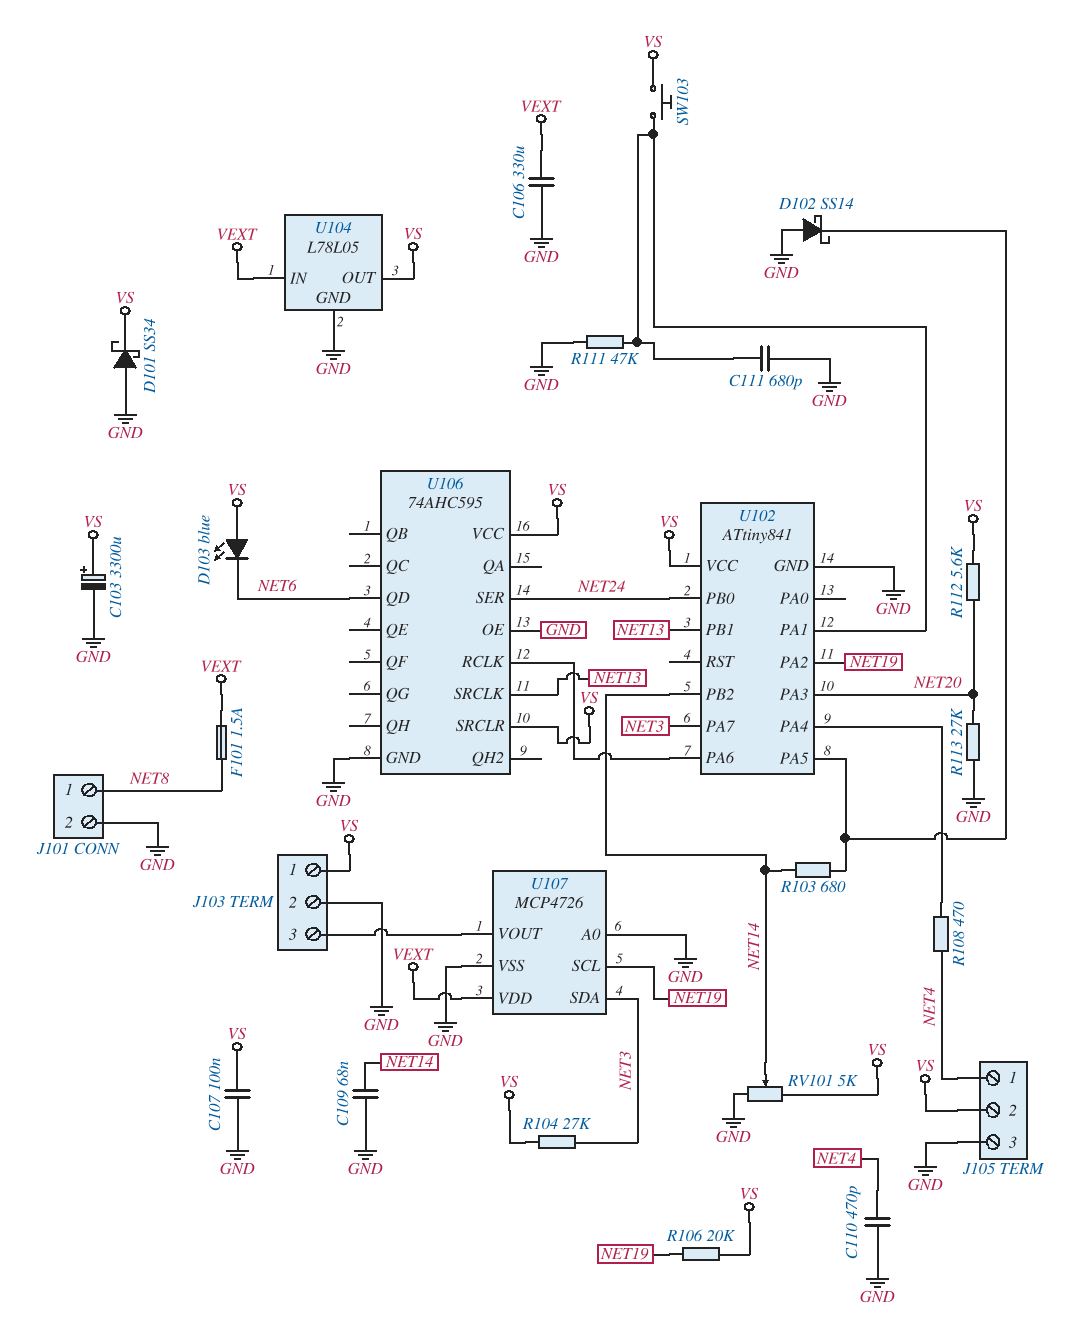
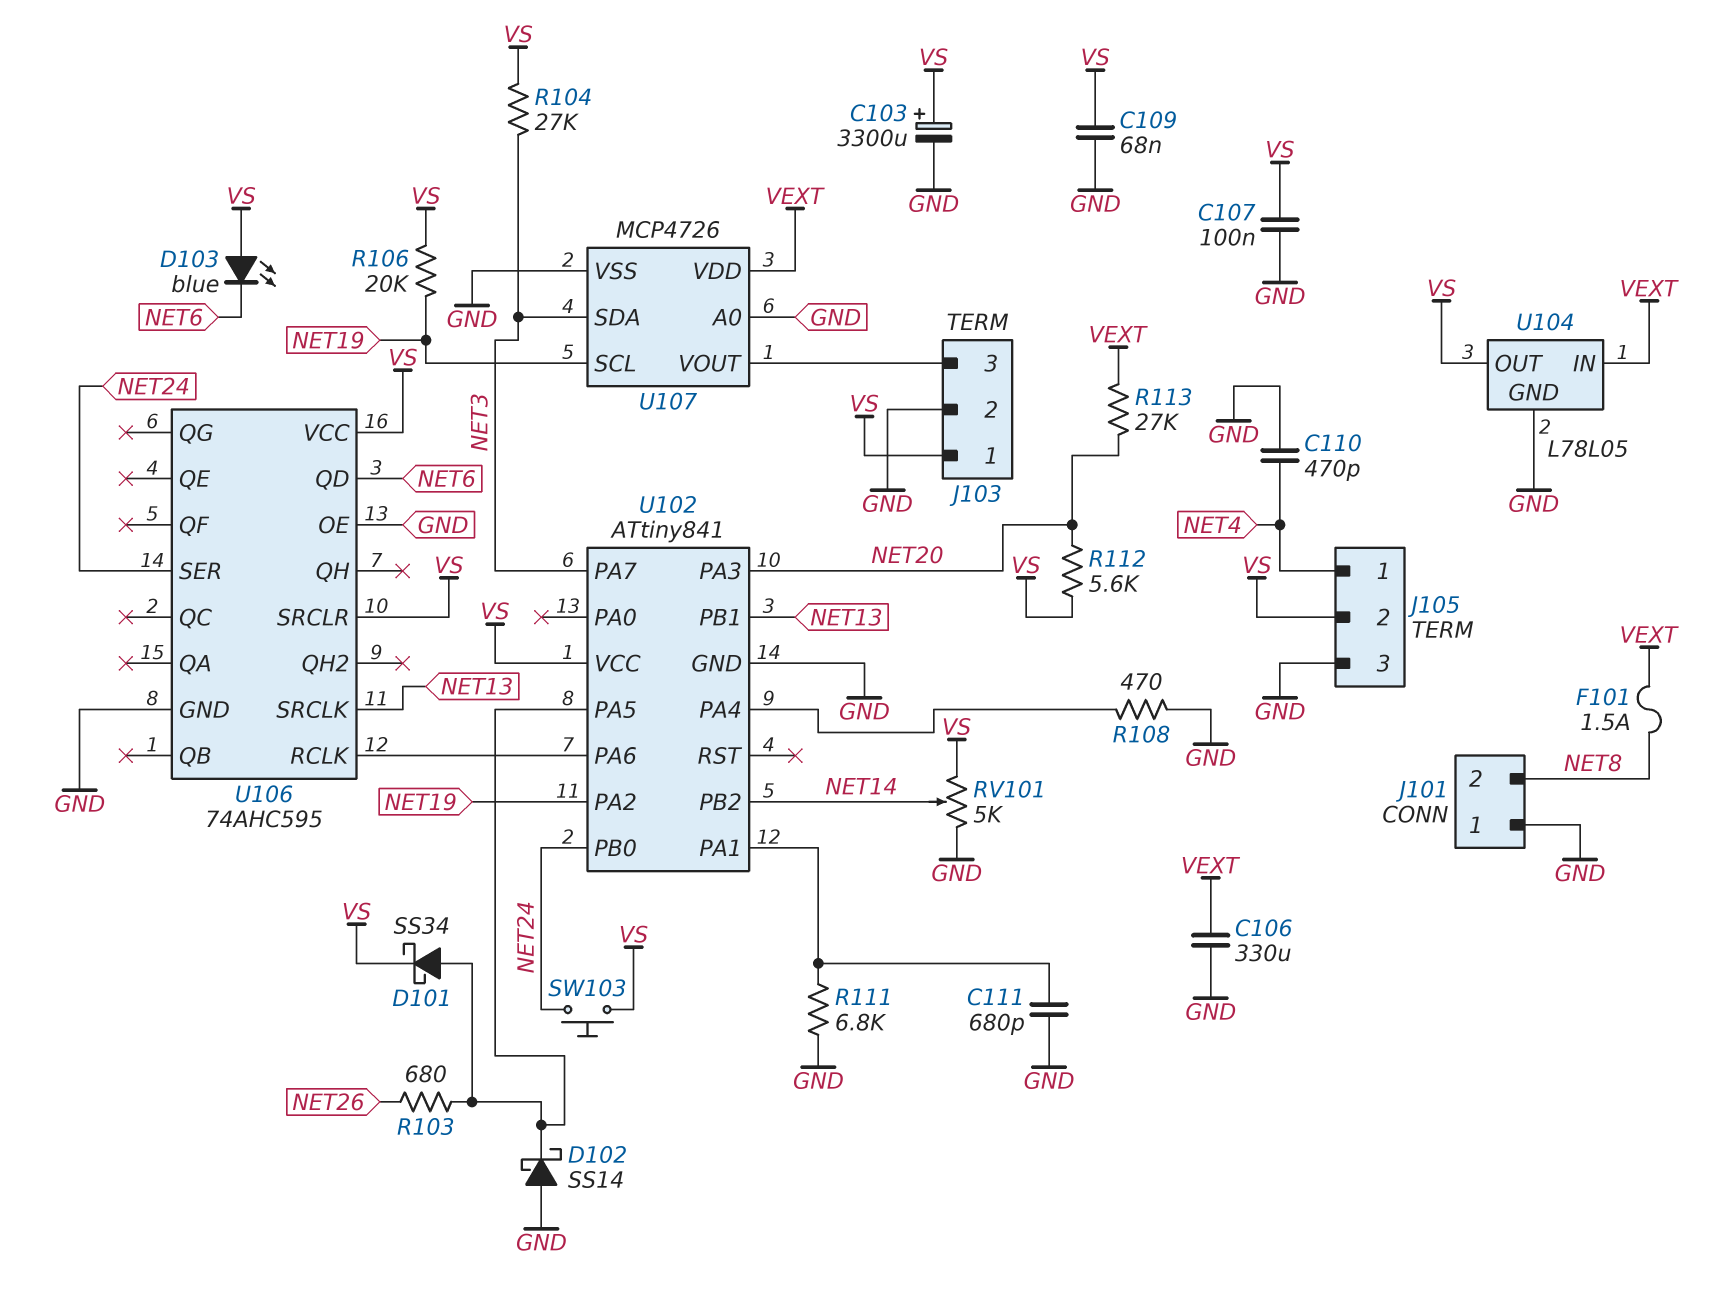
C109: 68nF (GND, NET14) -> 68nF (GND, VS)
D101: schottky SS34 (A GND, K VS) -> schottky SS34 (A U102/PA5, K VS)
J101 pin 1: NET8 -> GND
J101 pin 2: GND -> NET8
R103: 680 (NET14, U102/PA5) -> 680 (NET26, U102/PA5)
R108: 470 (NET4, U102/PA4) -> 470 (GND, U102/PA4)
R111: 47k (GND, U102/PA1) -> 6.8k (GND, U102/PA1)
R113: 27k (GND, NET20) -> 27k (NET20, VEXT)
SW103: button (U102/PA1, VS) -> button (NET24, VS)

